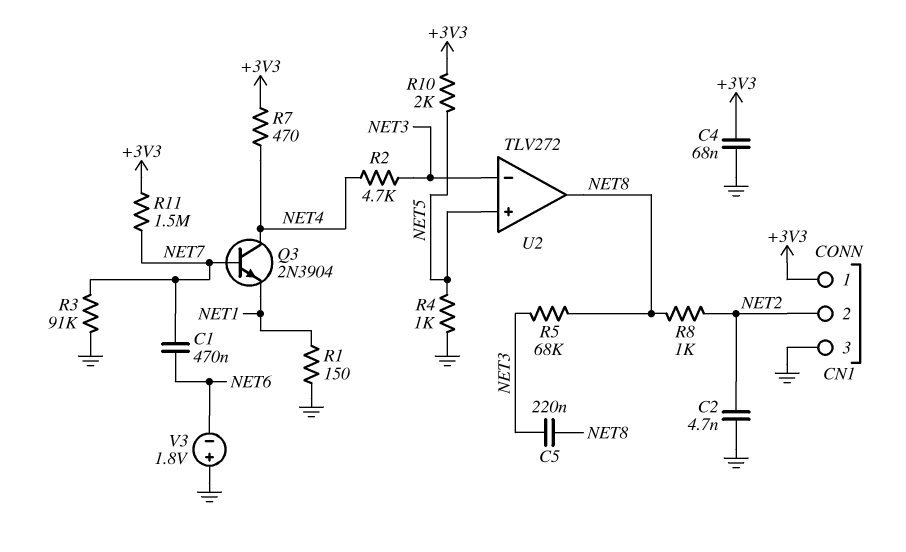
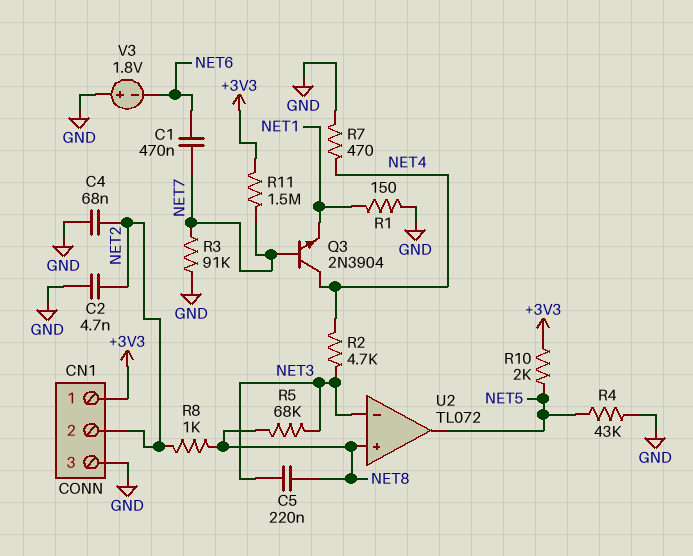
C4: 68nF (+3V3, GND) -> 68nF (GND, NET2)
R4: 1k (GND, NET5) -> 43k (GND, NET5)
R7: 470 (+3V3, NET4) -> 470 (GND, NET4)
U2: TLV272 -> TL072
U2 pin in+: NET5 -> NET8
U2 pin out: NET8 -> NET5

